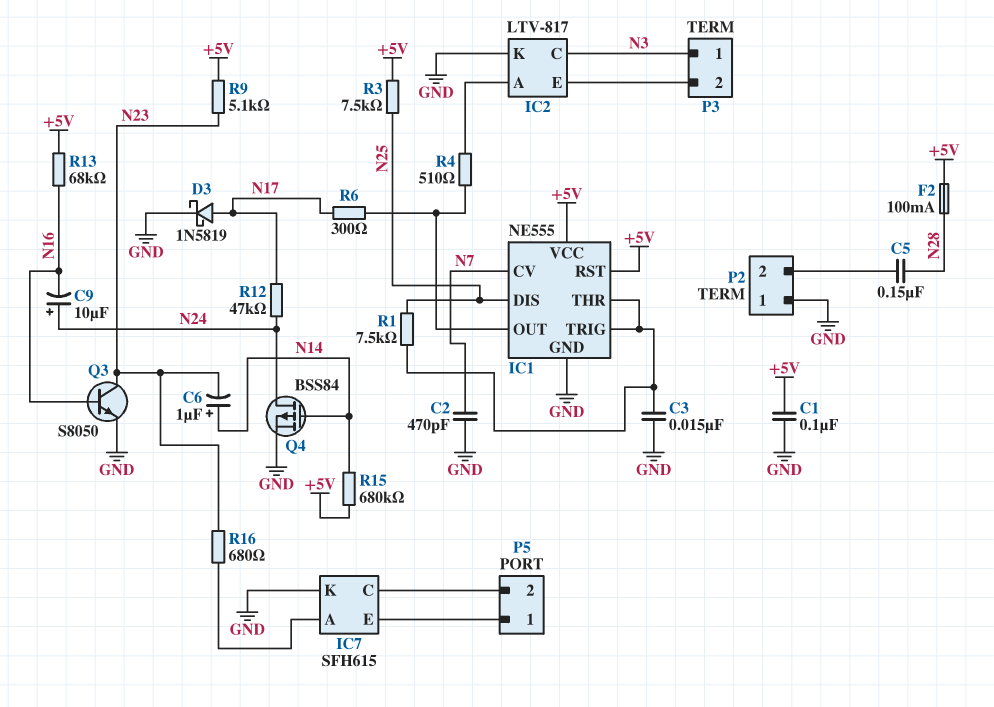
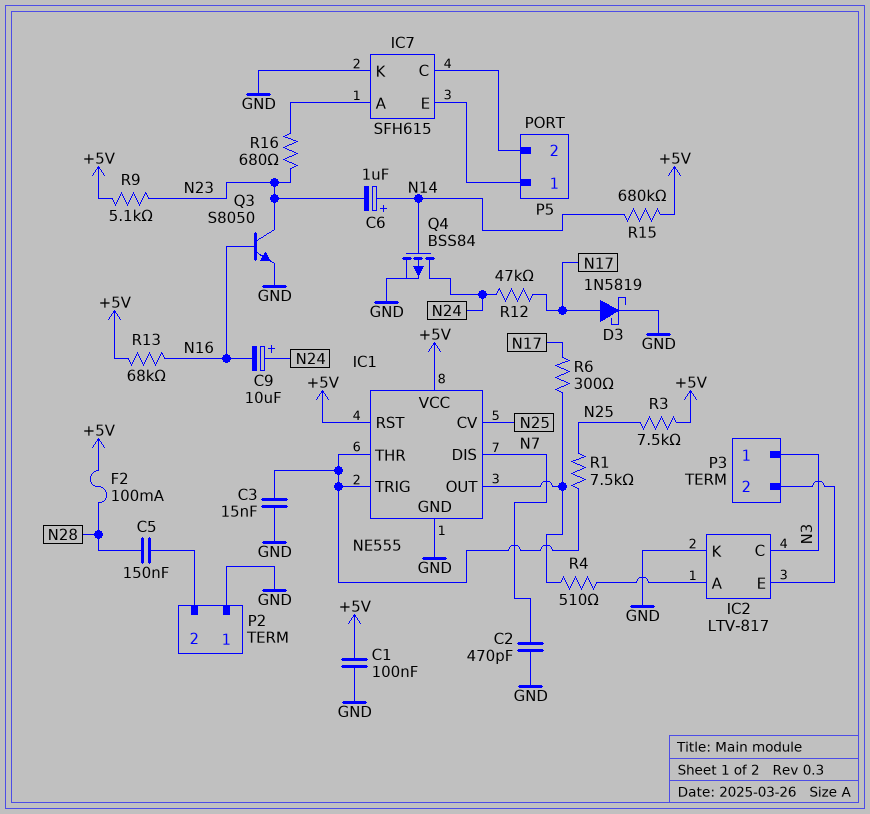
IC1 pin CV: N7 -> N25
IC1 pin DIS: N25 -> N7

